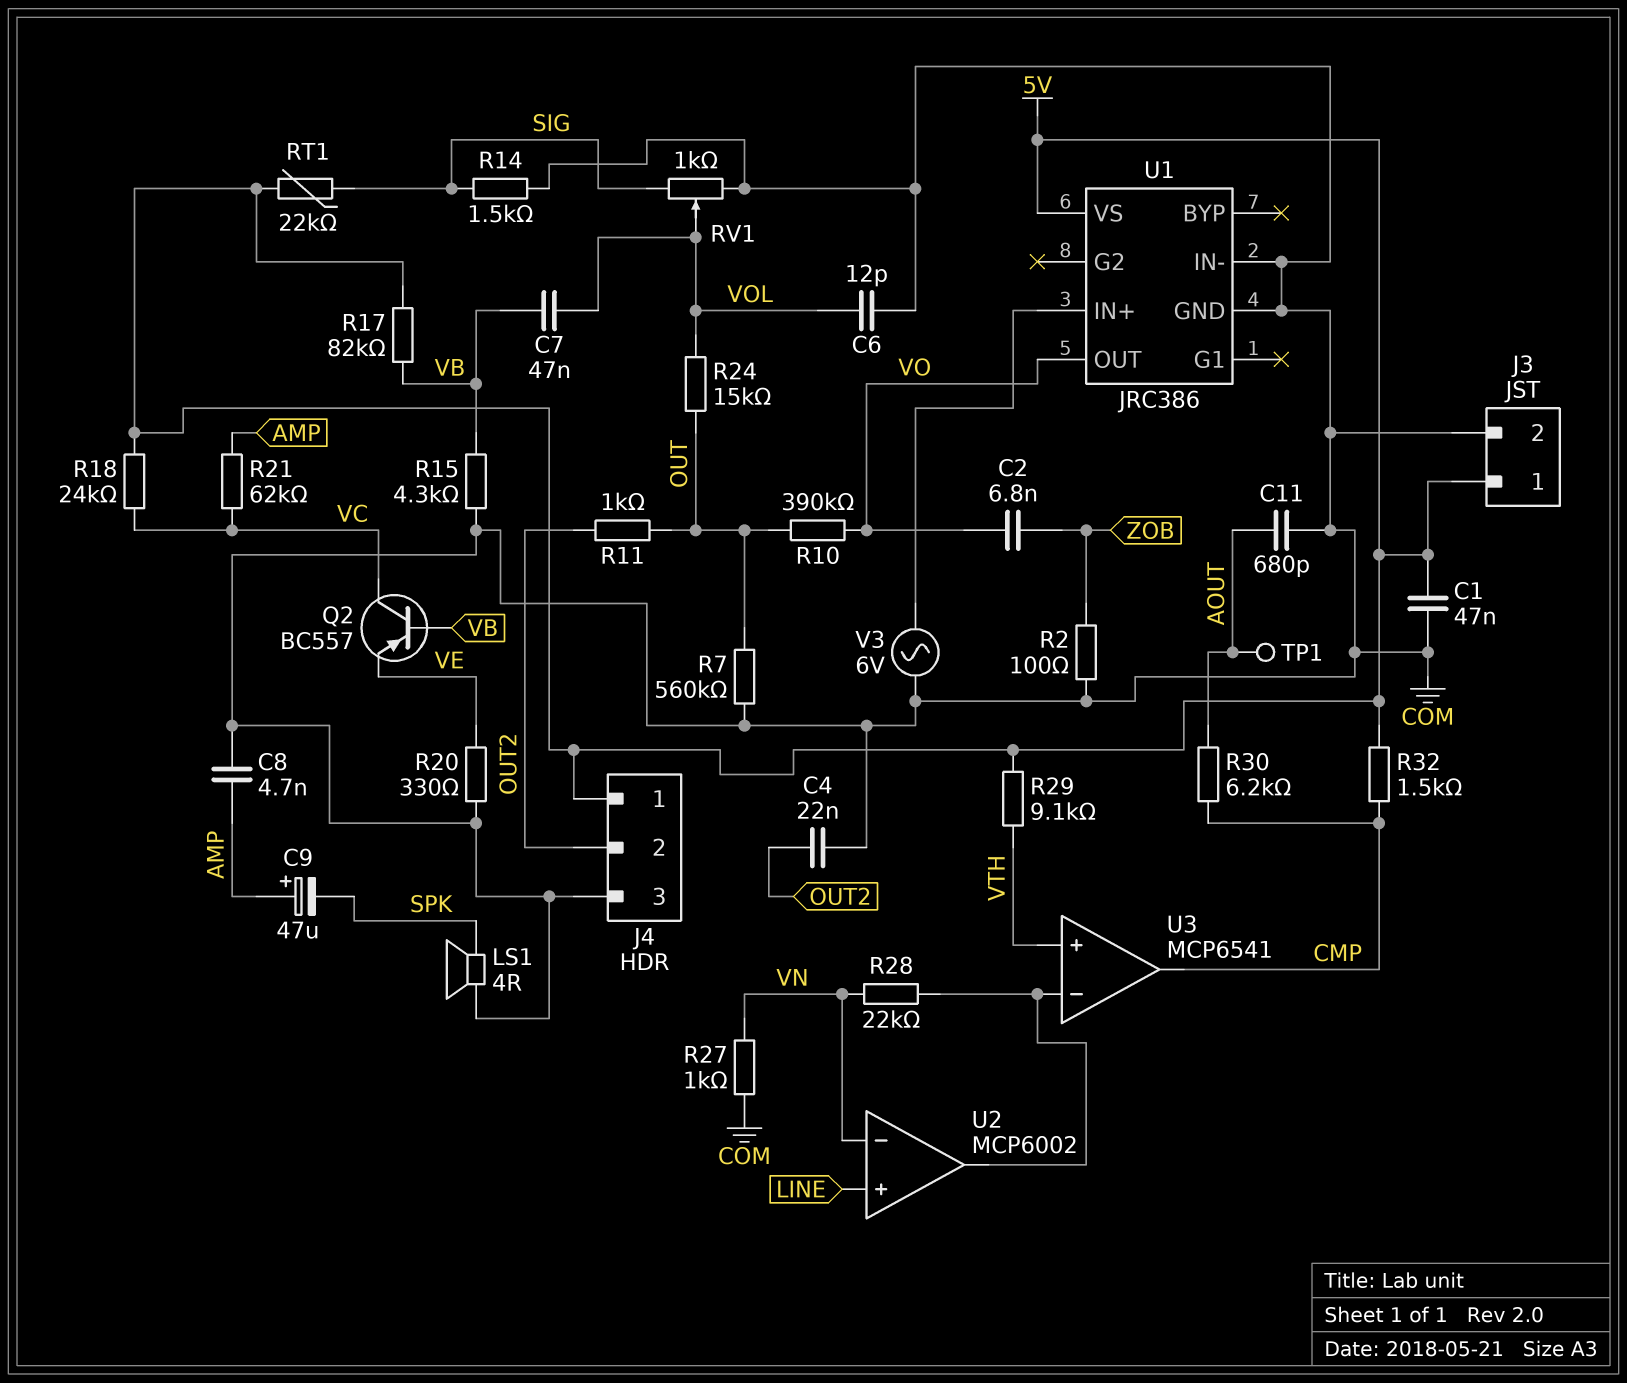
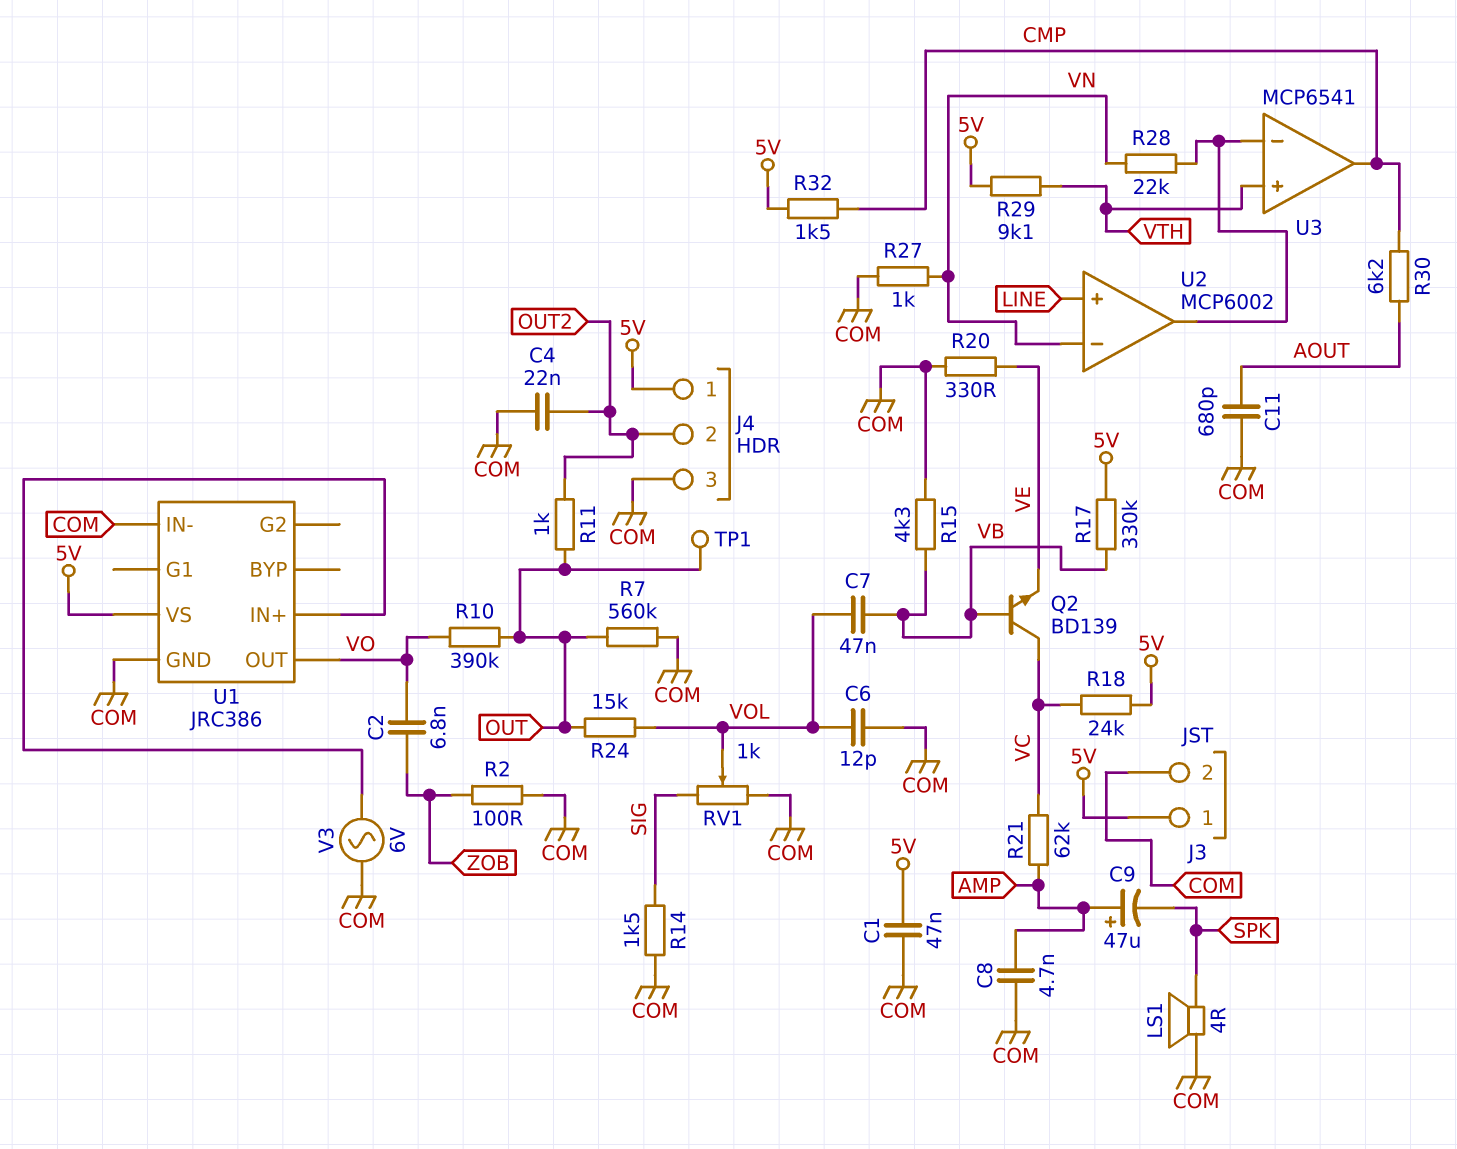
Q2: PNP BC557 (B VB, C VC, E VE) -> NPN BD139 (B VB, C VC, E VE)
R17: 82k (5V, VB) -> 330k (5V, VB)
RT1: 22k (5V, SIG) -> none
TP1: test point (AOUT) -> test point (OUT)

